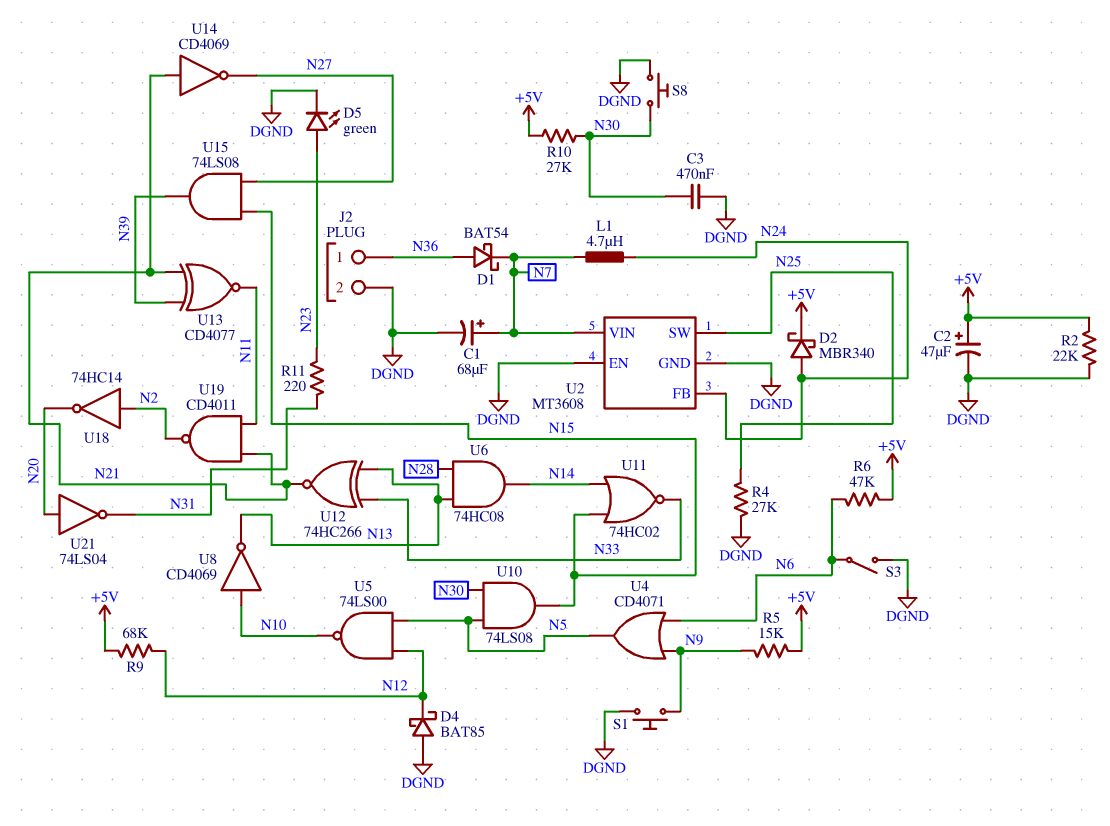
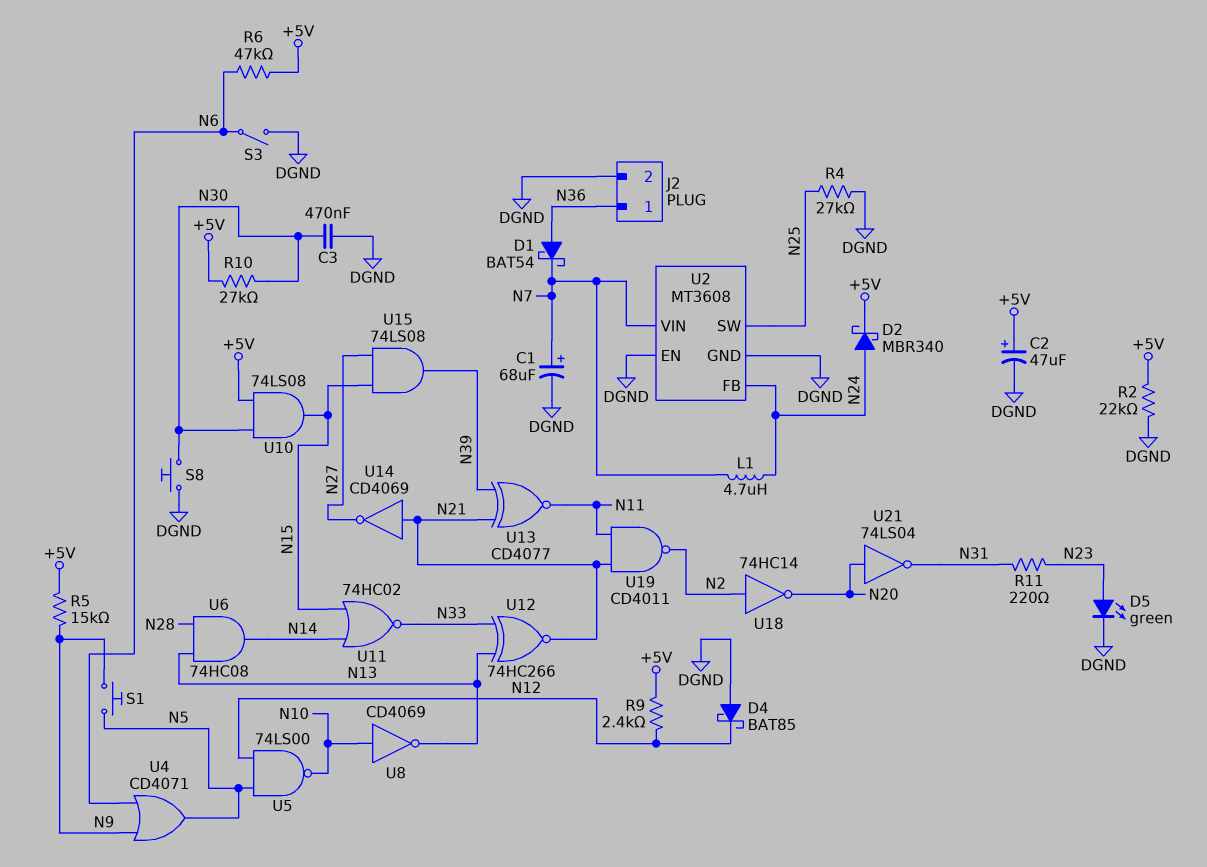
R9: 68k (+5V, N12) -> 2.4k (+5V, N12)
S1: button (DGND, N9) -> button (N5, N9)
U10: AND 74LS08 (in N5, in N30, out N15) -> AND 74LS08 (in +5V, in N30, out N15)

